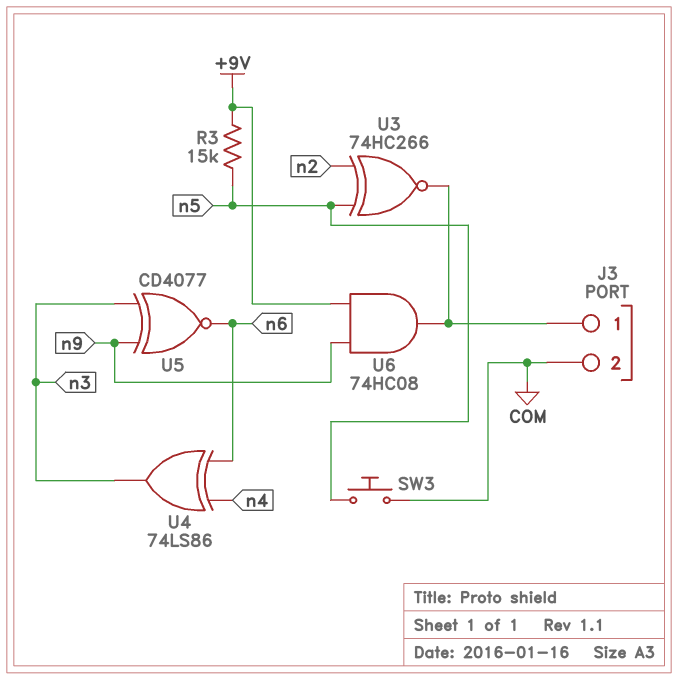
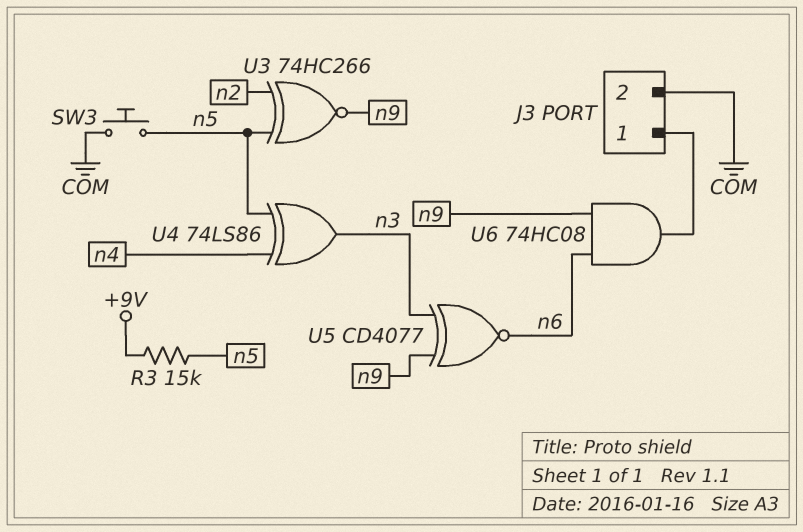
U3: XNOR 74HC266 (in n2, in n5, out J3/1) -> XNOR 74HC266 (in n2, in n5, out n9)
U4: XOR 74LS86 (in n4, in n6, out n3) -> XOR 74LS86 (in n4, in n5, out n3)
U6: AND 74HC08 (in +9V, in n9, out J3/1) -> AND 74HC08 (in n6, in n9, out J3/1)

